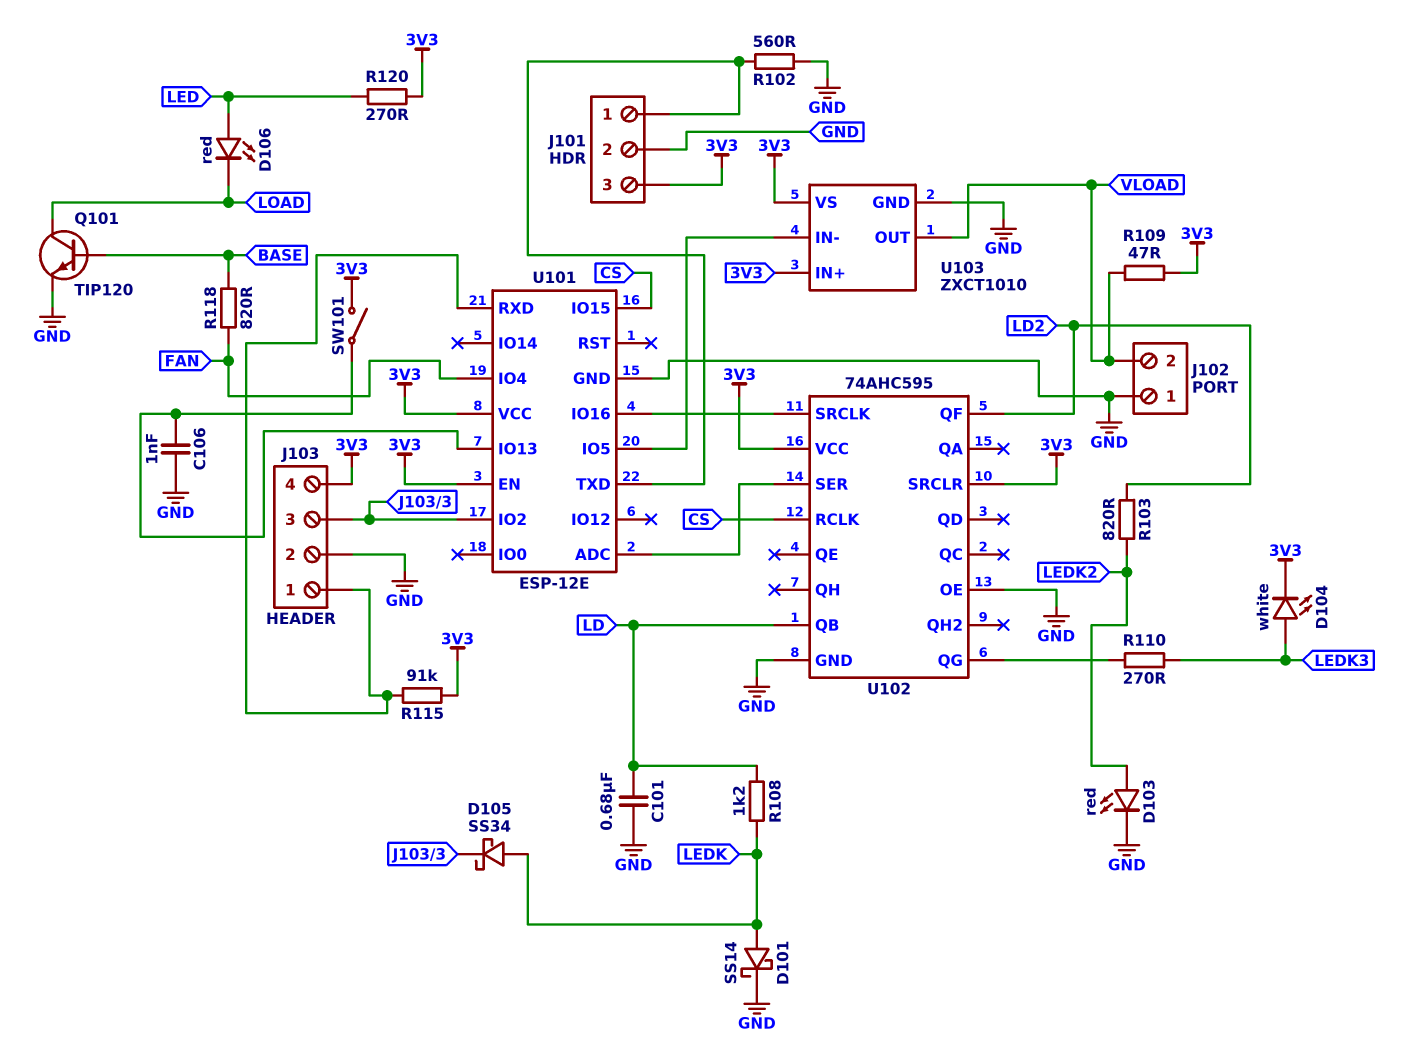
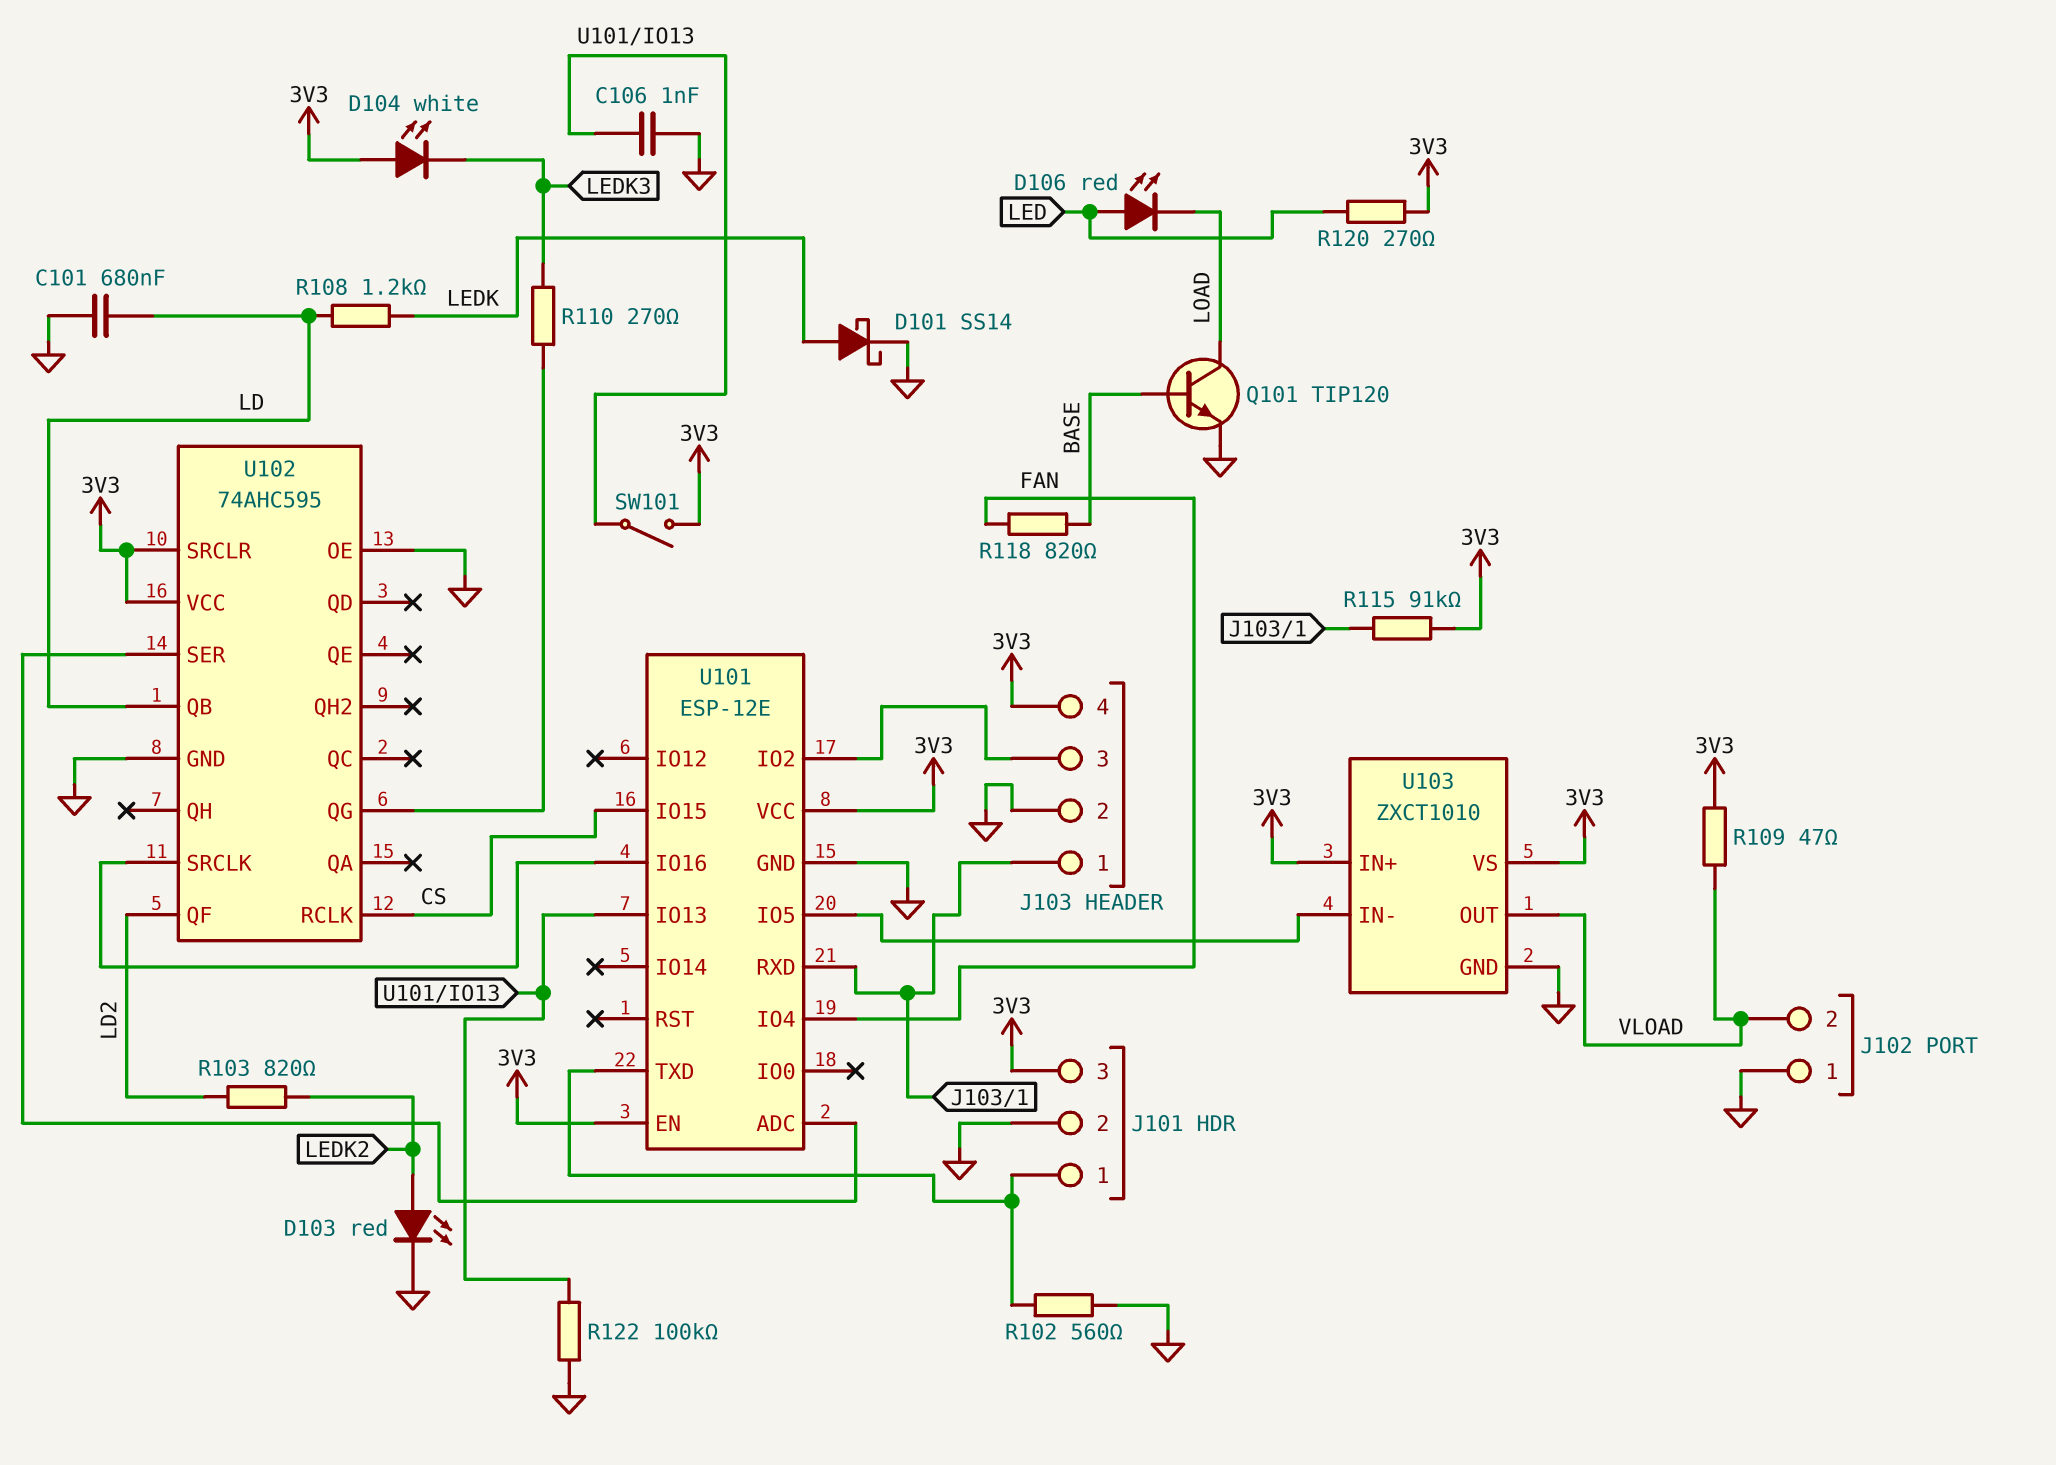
D104: LED white (A LEDK3, K 3V3) -> LED white (A 3V3, K LEDK3)
D105: schottky SS34 (A LEDK, K J103/3) -> none
R122: none -> 100k (GND, U101/IO13)

